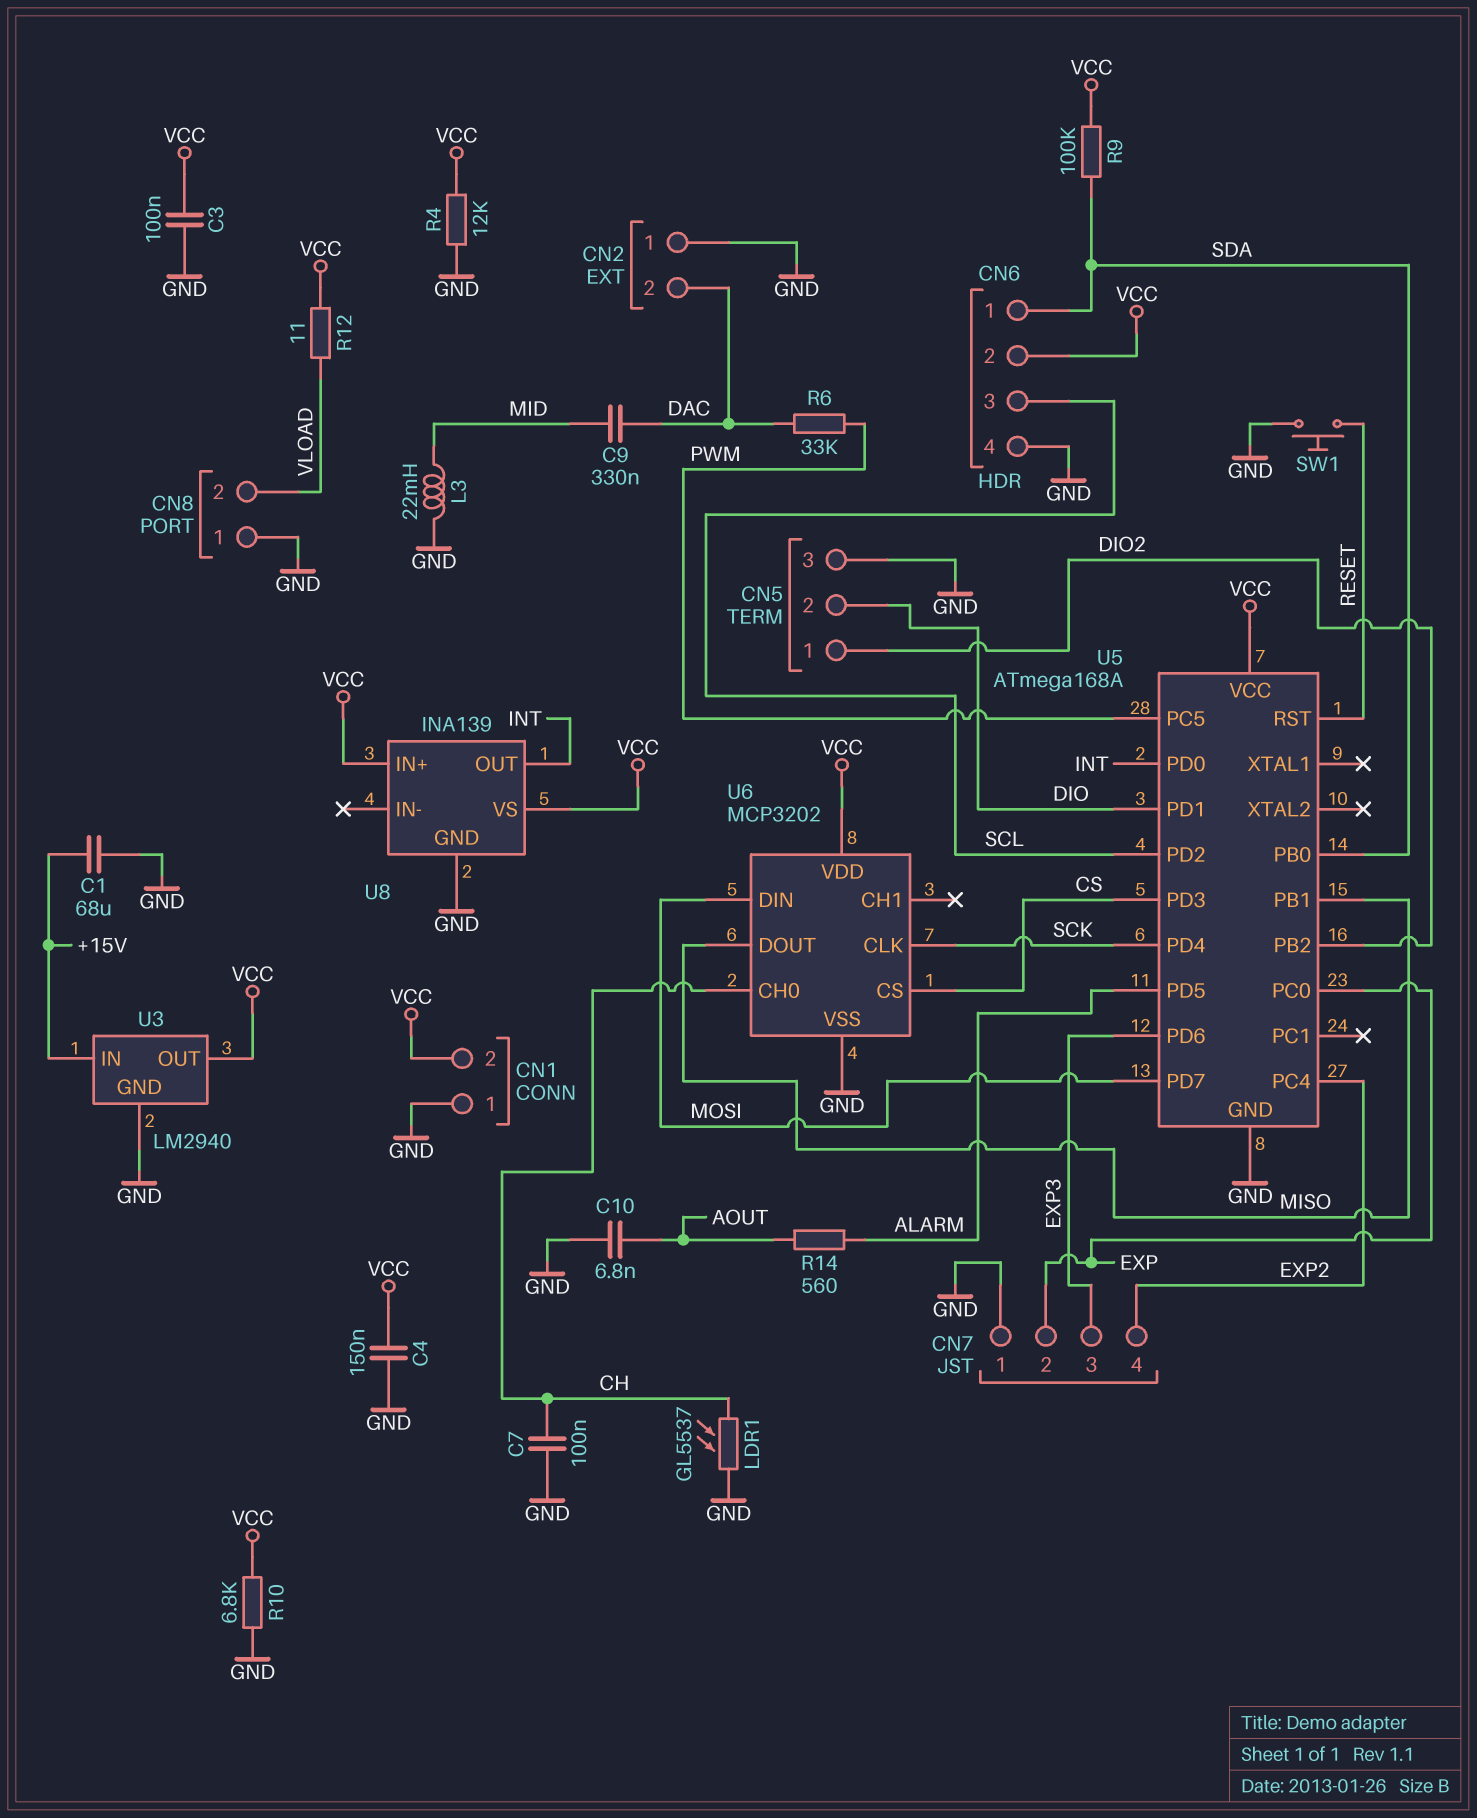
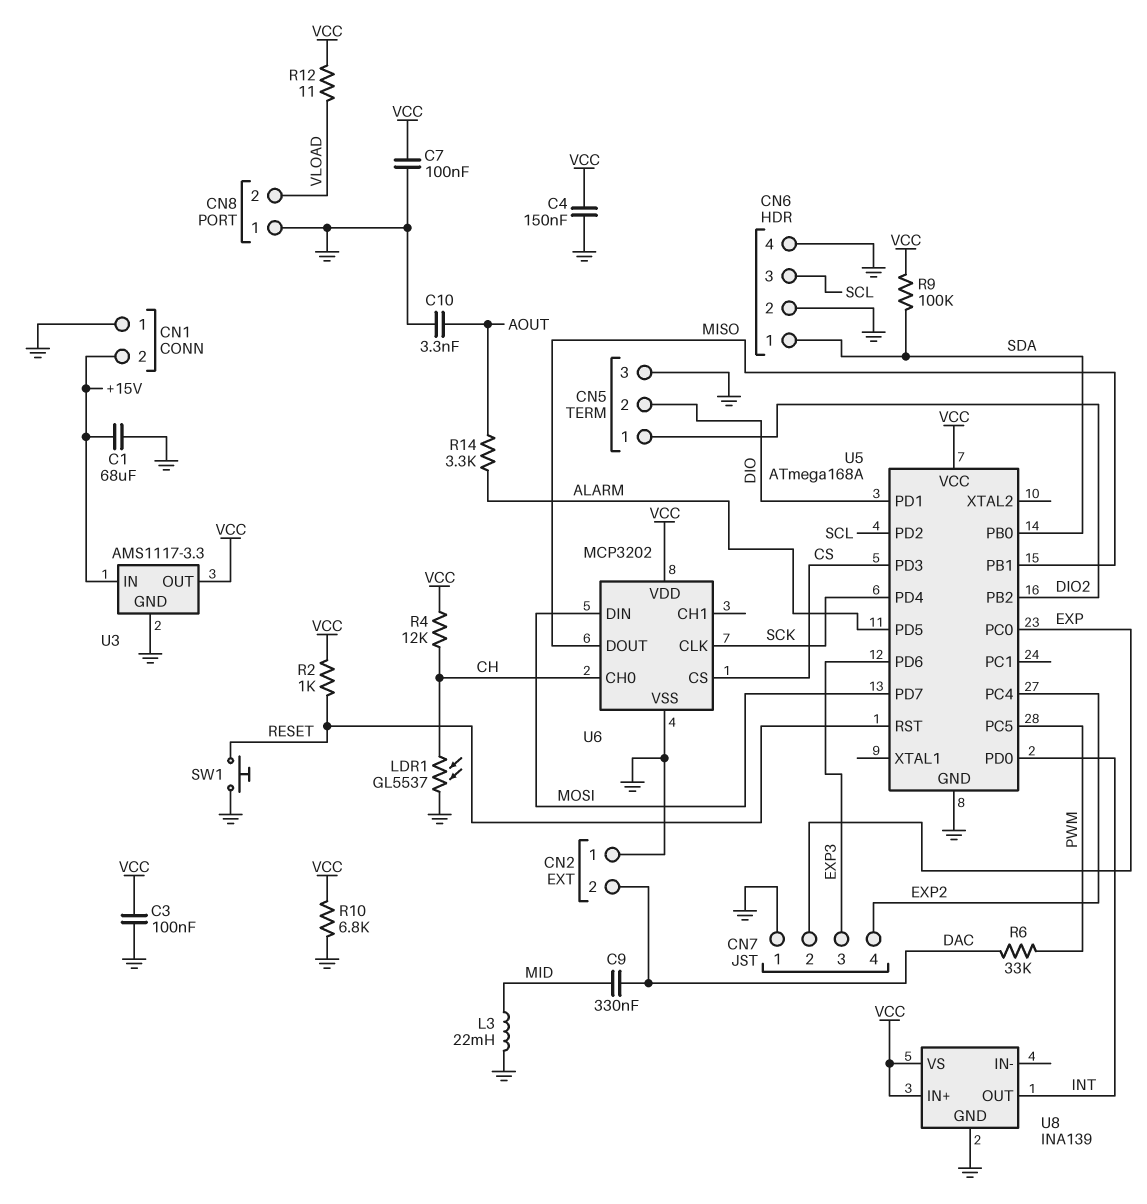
C7: 100nF (CH, GND) -> 100nF (GND, VCC)
C10: 6.8nF (AOUT, GND) -> 3.3nF (AOUT, GND)
CN1 pin 2: VCC -> +15V
CN6 pin 2: VCC -> GND
R2: none -> 1k (RESET, VCC)
R4: 12k (GND, VCC) -> 12k (CH, VCC)
R14: 560 (ALARM, AOUT) -> 3.3k (ALARM, AOUT)
U3: LM2940 -> AMS1117-3.3

